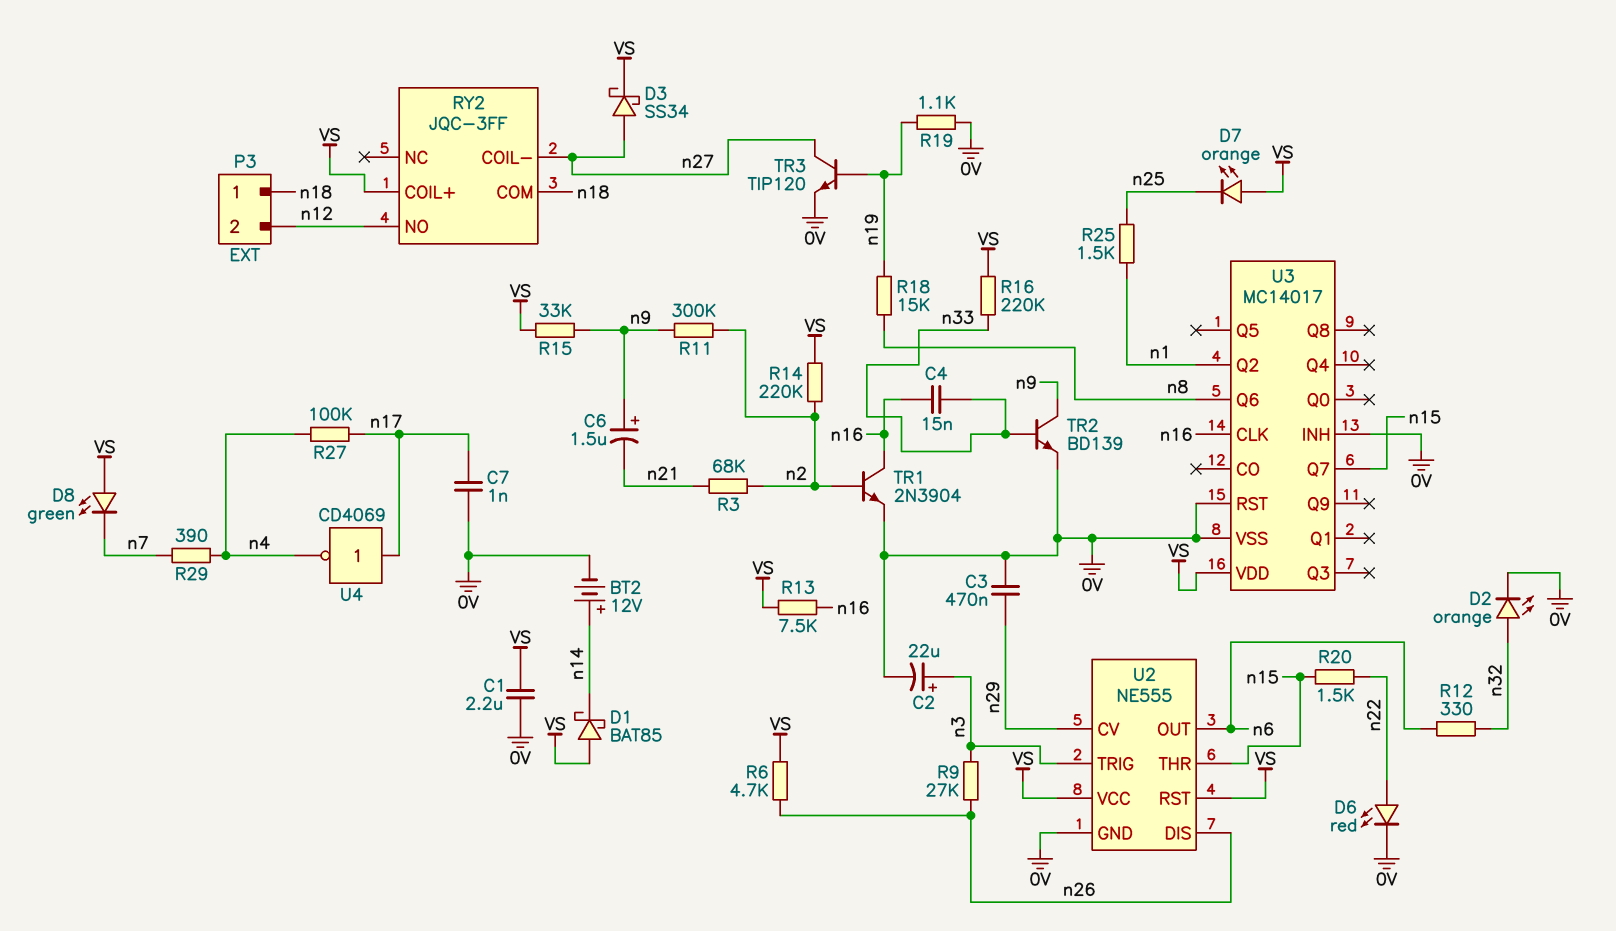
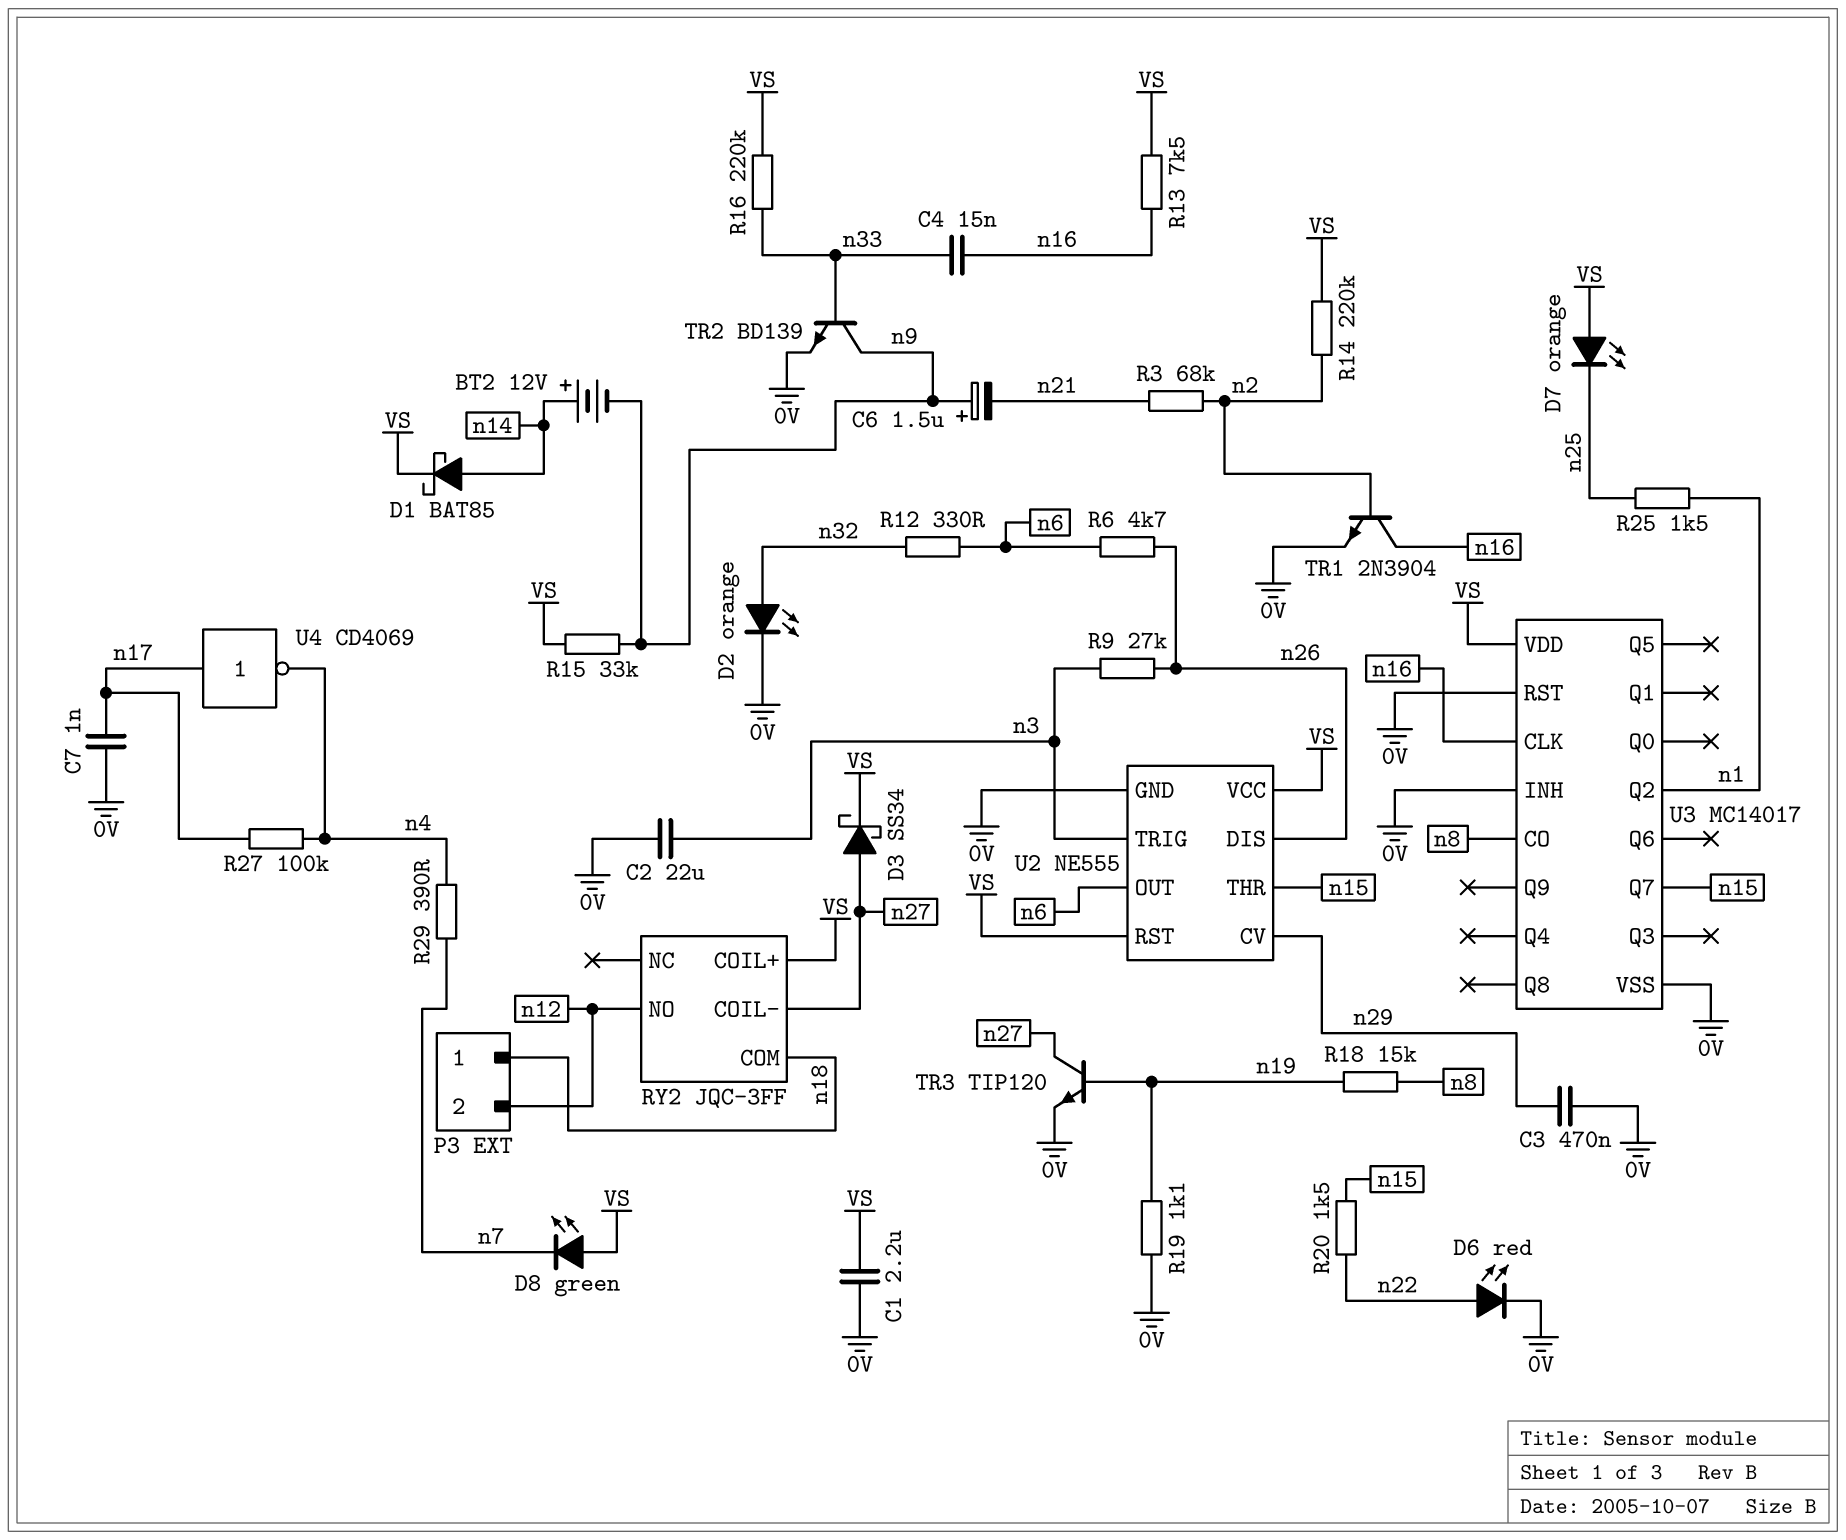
BT2: 12V (plus n14, minus 0V) -> 12V (plus n14, minus n9)
C2: 22uF (plus n3, minus 0V) -> 22uF (0V, n3)
D1: schottky BAT85 (A VS, K n14) -> schottky BAT85 (A n14, K VS)
R6: 4.7k (VS, n26) -> 4.7k (n6, n26)
R11: 300k (n2, n9) -> none
U3 pin CO: none -> n8
U3 pin Q6: n8 -> none

